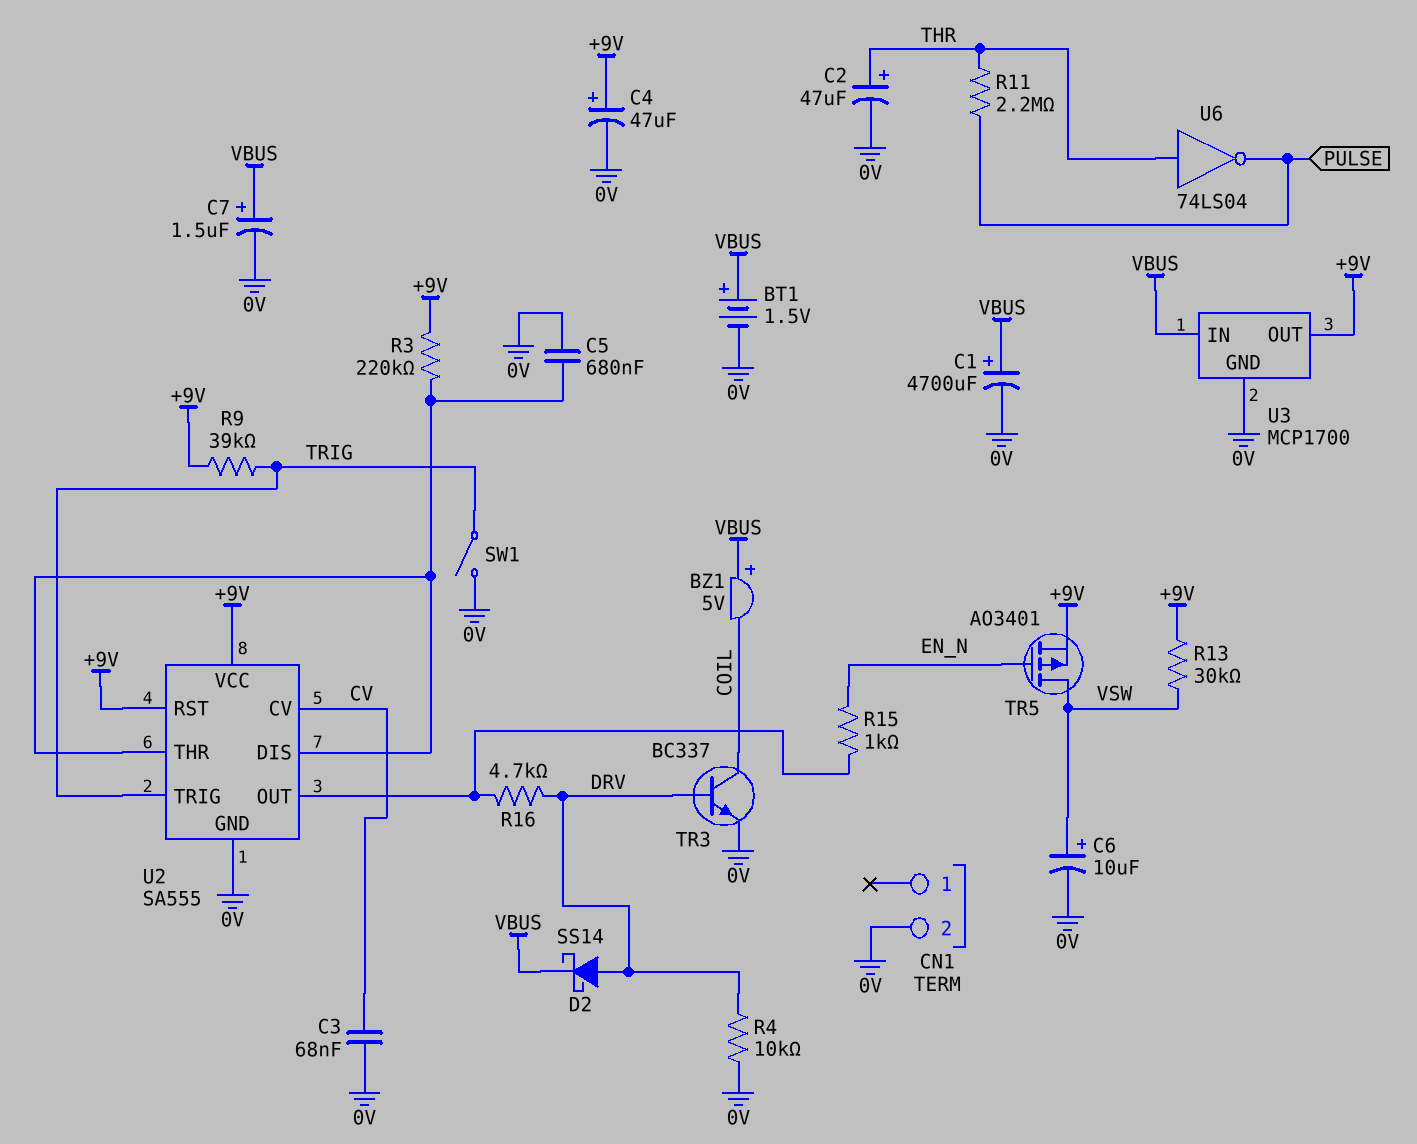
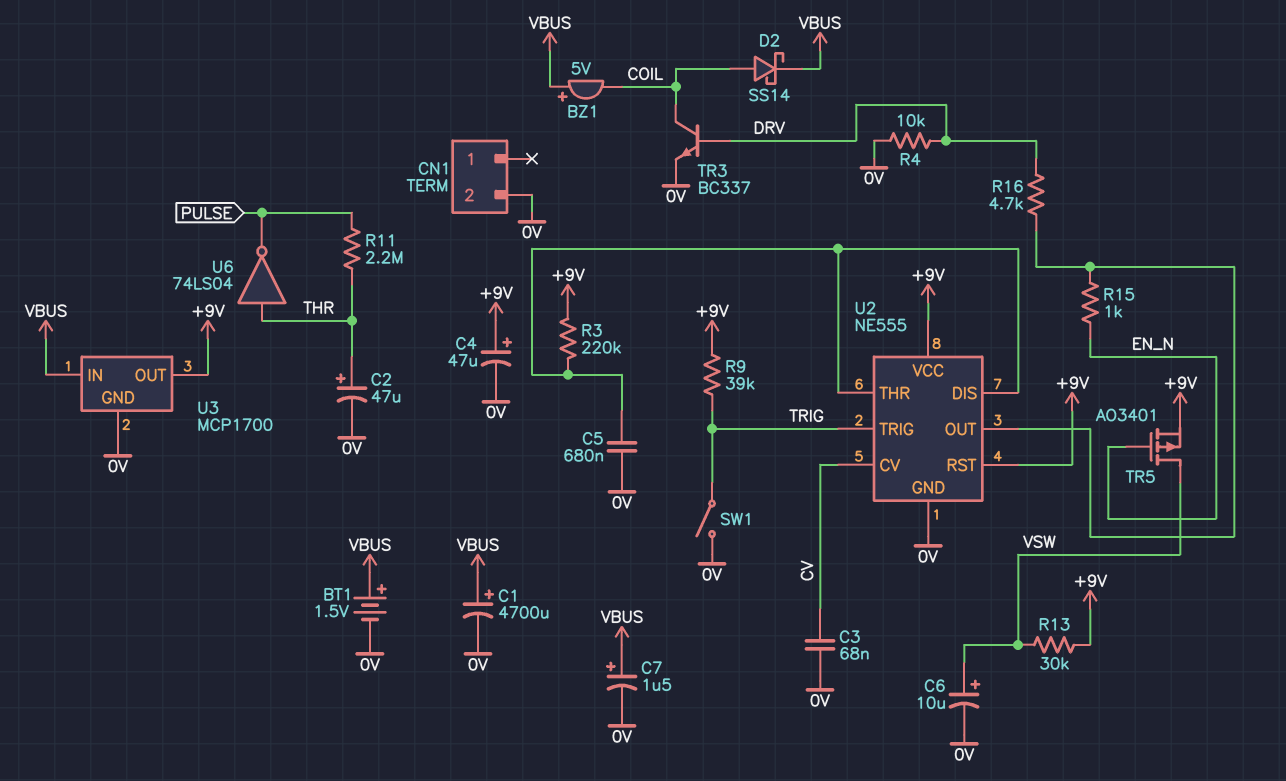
D2: schottky SS14 (A DRV, K VBUS) -> schottky SS14 (A COIL, K VBUS)
U2: SA555 -> NE555

